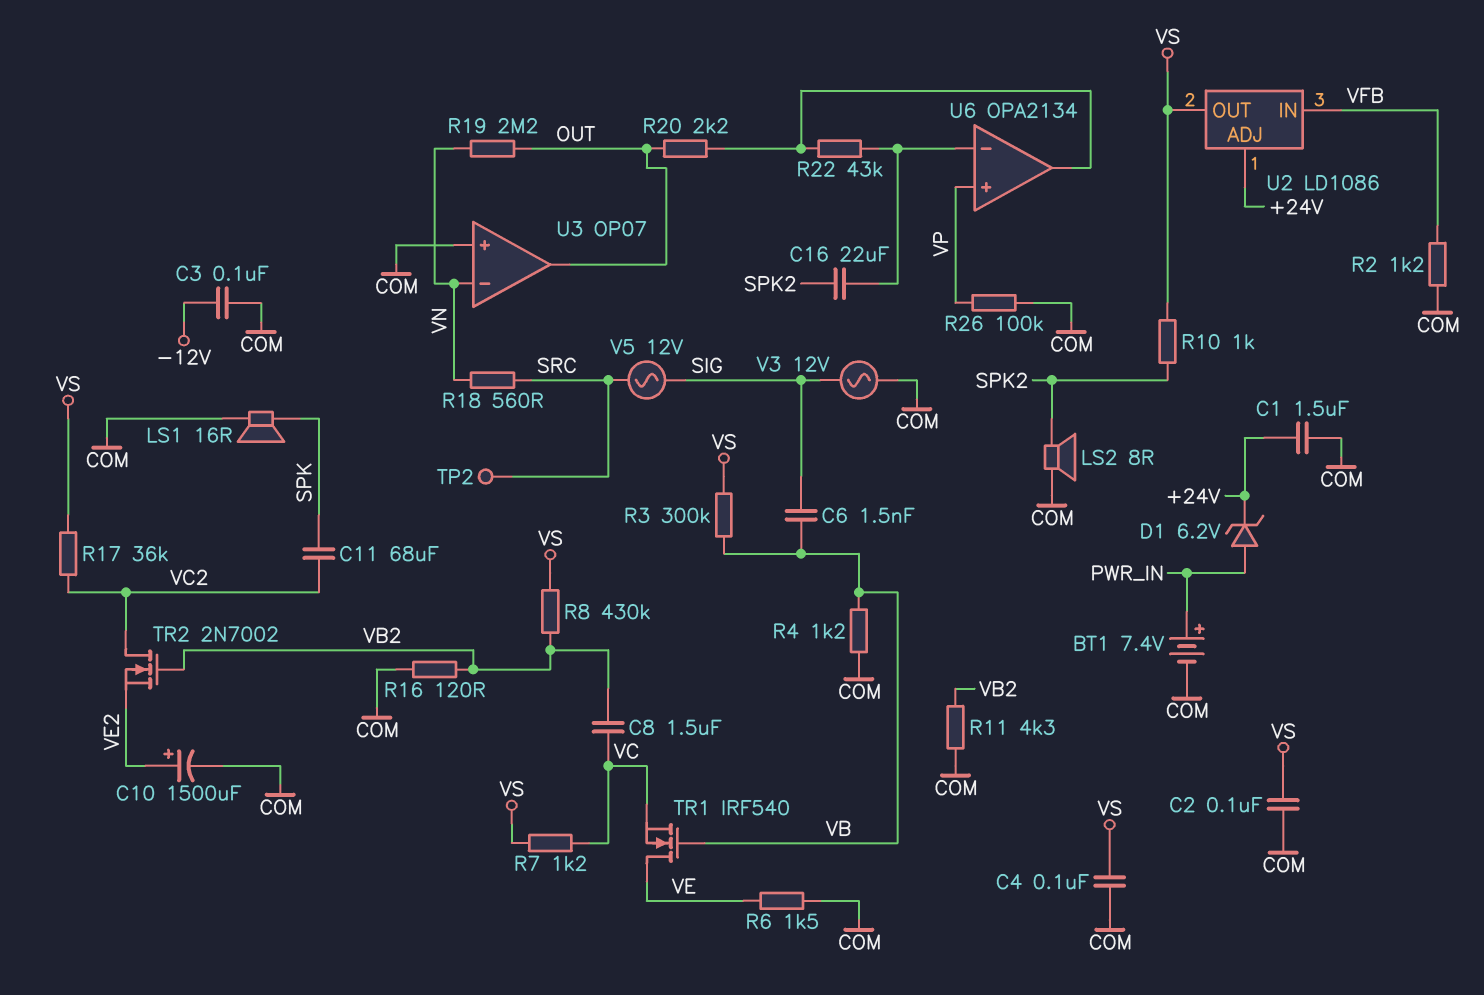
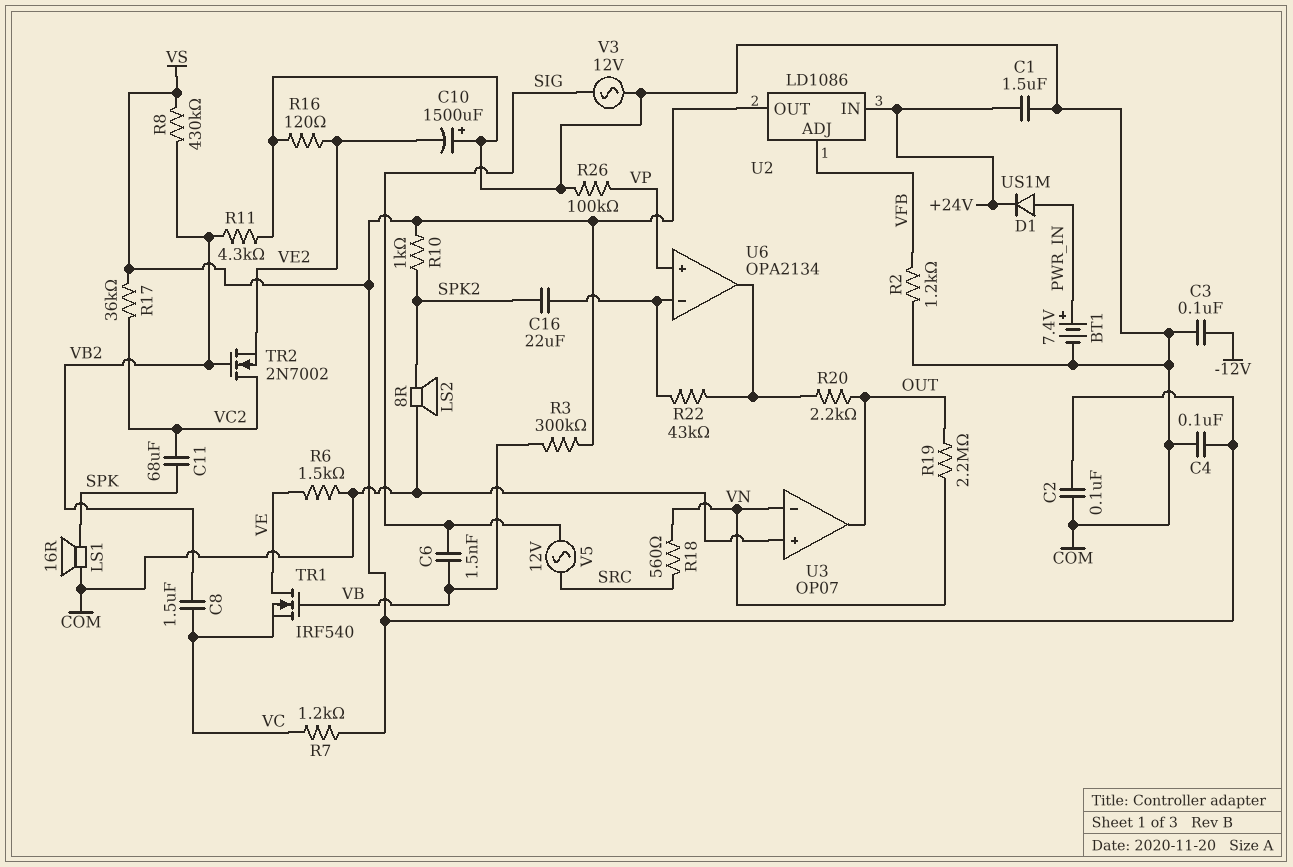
C10: 1500uF (plus VE2, minus COM) -> 1500uF (plus COM, minus VE2)
D1: zener 6.2V (A PWR_IN, K +24V) -> diode US1M (A PWR_IN, K +24V)
R4: 1.2k (COM, VB) -> none
R16: 120 (COM, VB2) -> 120 (COM, VE2)
TP2: test point (SRC) -> none
U2 pin ADJ: +24V -> VFB
U2 pin IN: VFB -> +24V

